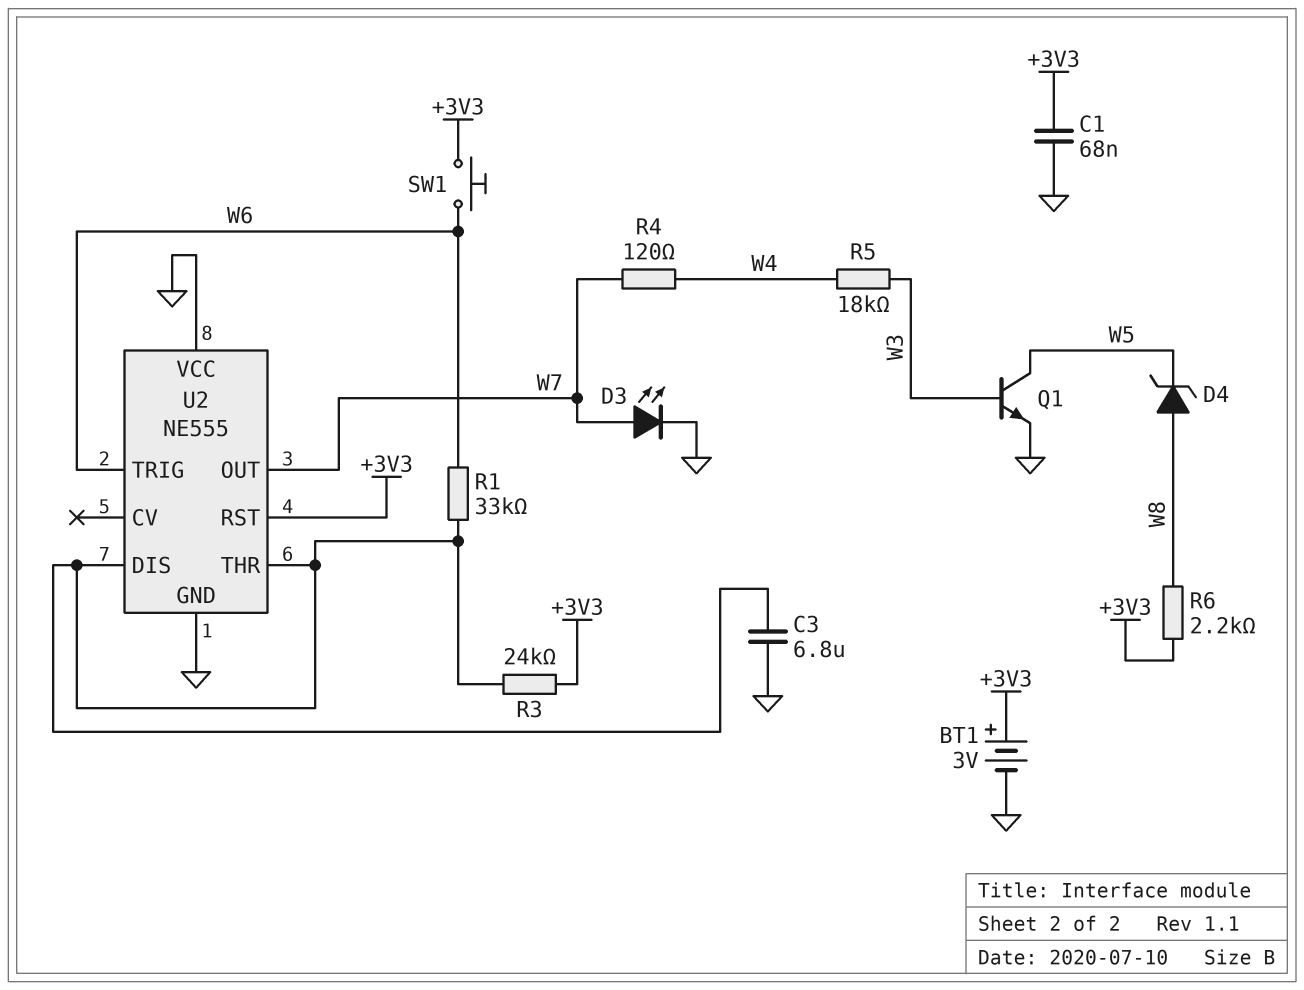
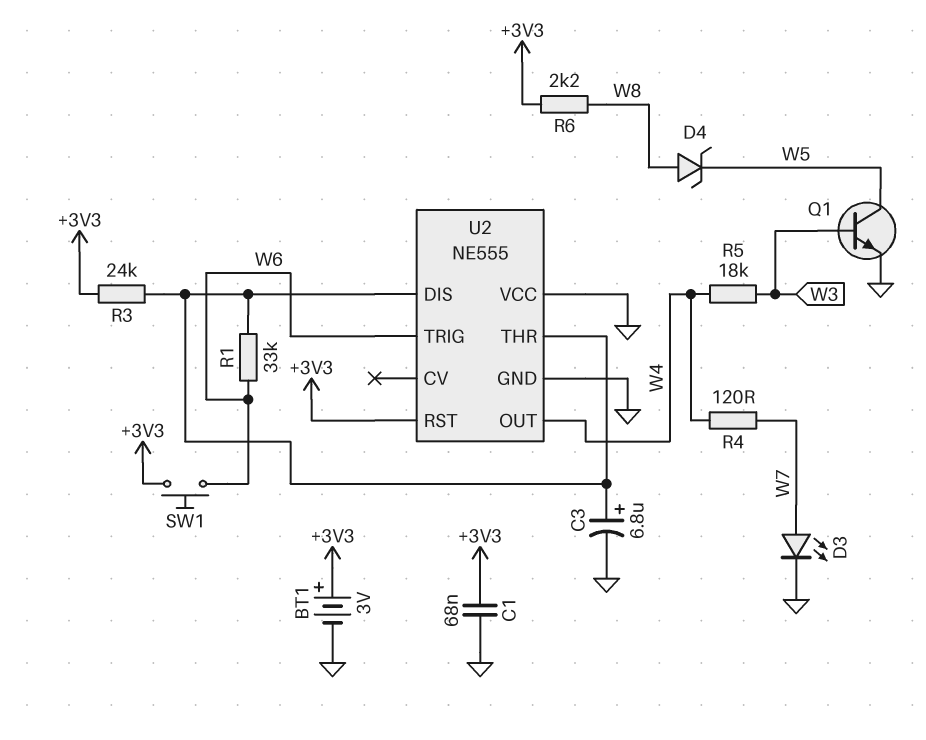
C3: 6.8uF (GND, U2/DIS) -> 6.8uF (plus U2/DIS, minus GND)
U2 pin OUT: W7 -> W4

